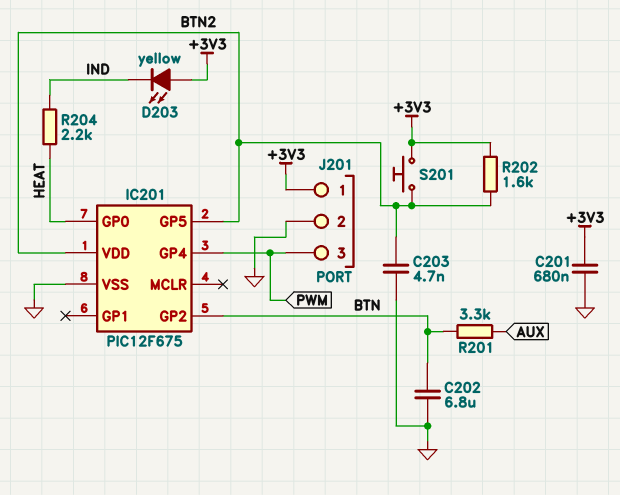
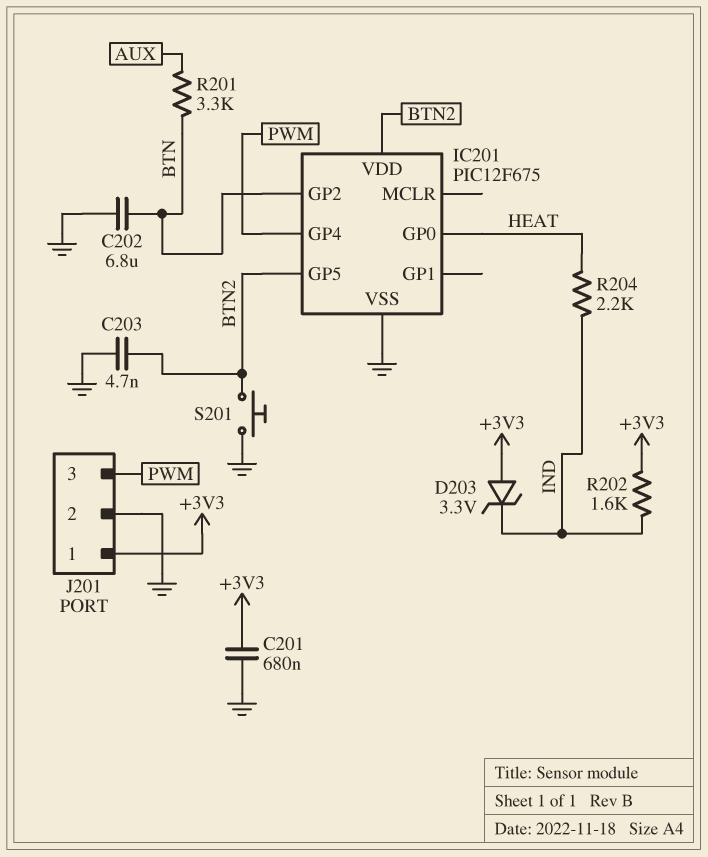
D203: LED yellow (A +3V3, K IND) -> zener 3.3V (A +3V3, K IND)
R202: 1.6k (+3V3, BTN2) -> 1.6k (+3V3, IND)
S201: button (+3V3, BTN2) -> button (BTN2, GND)

